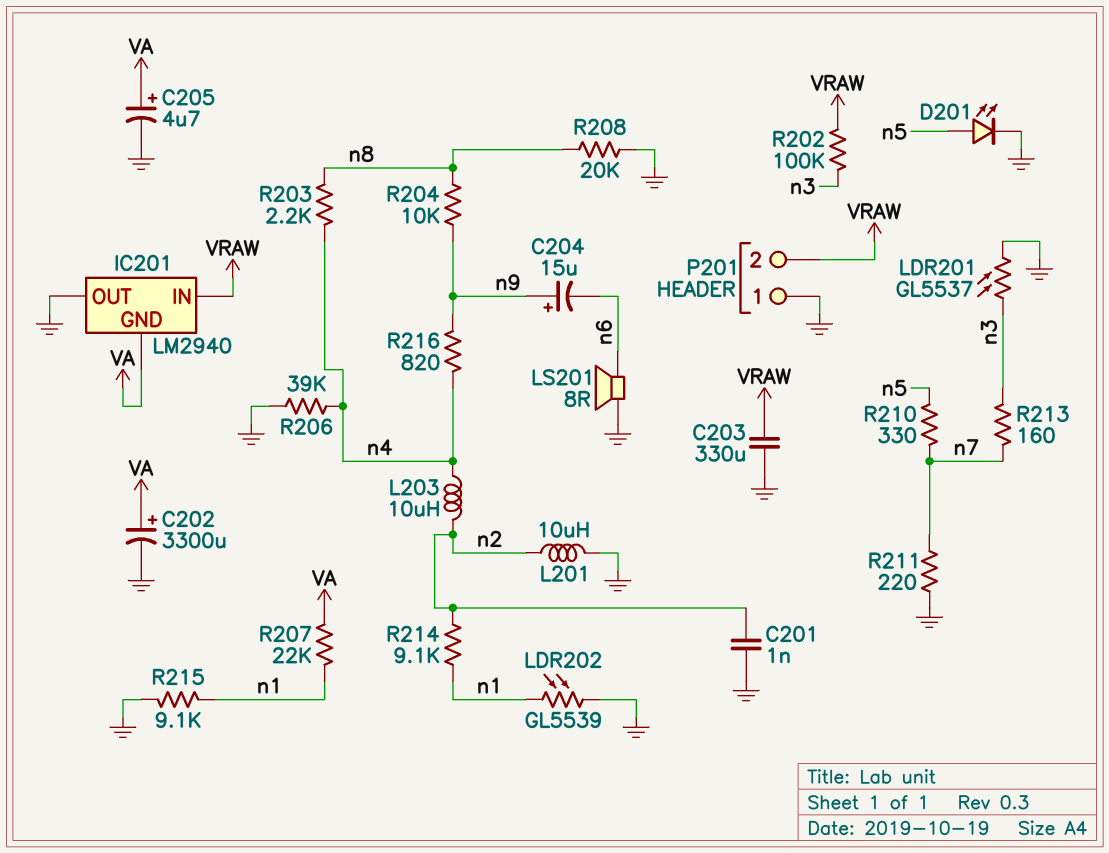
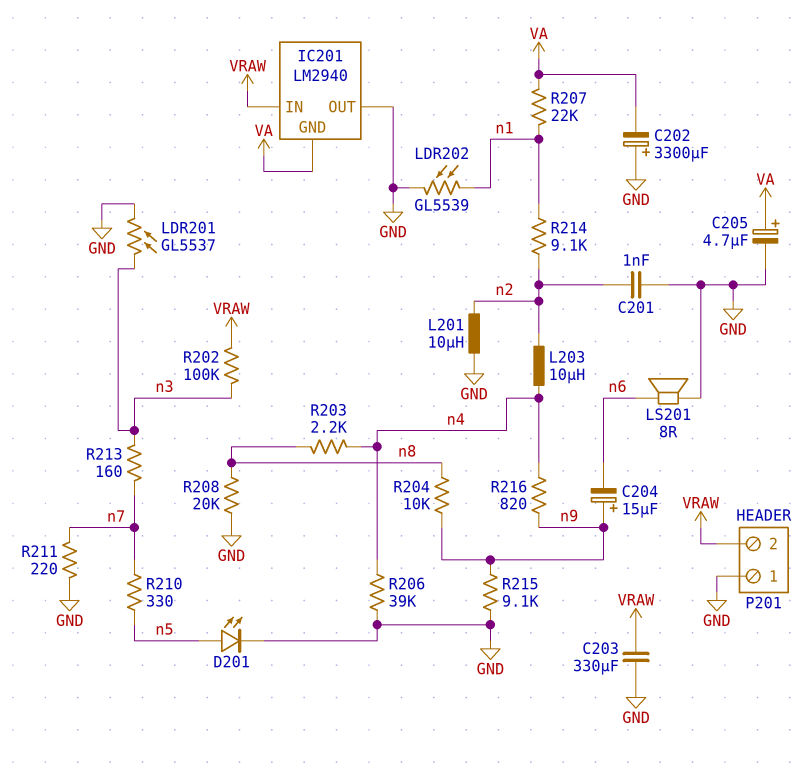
C202: 3300uF (plus VA, minus GND) -> 3300uF (plus GND, minus VA)
R215: 9.1k (GND, n1) -> 9.1k (GND, n9)

